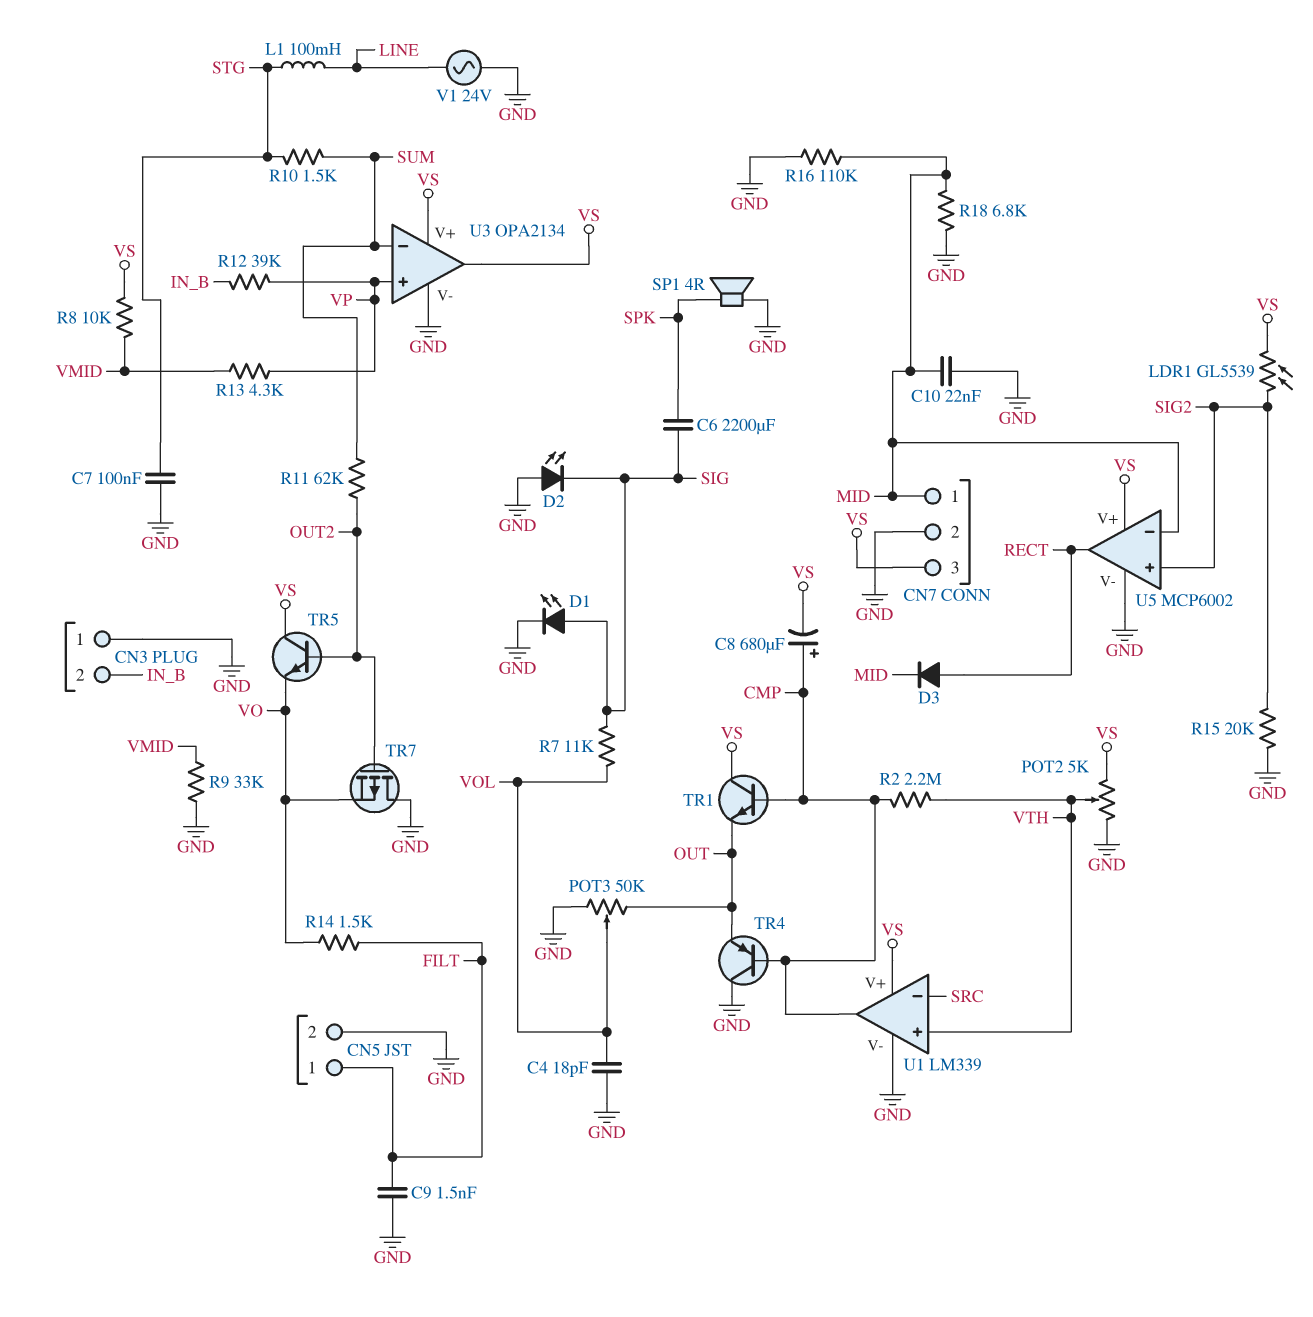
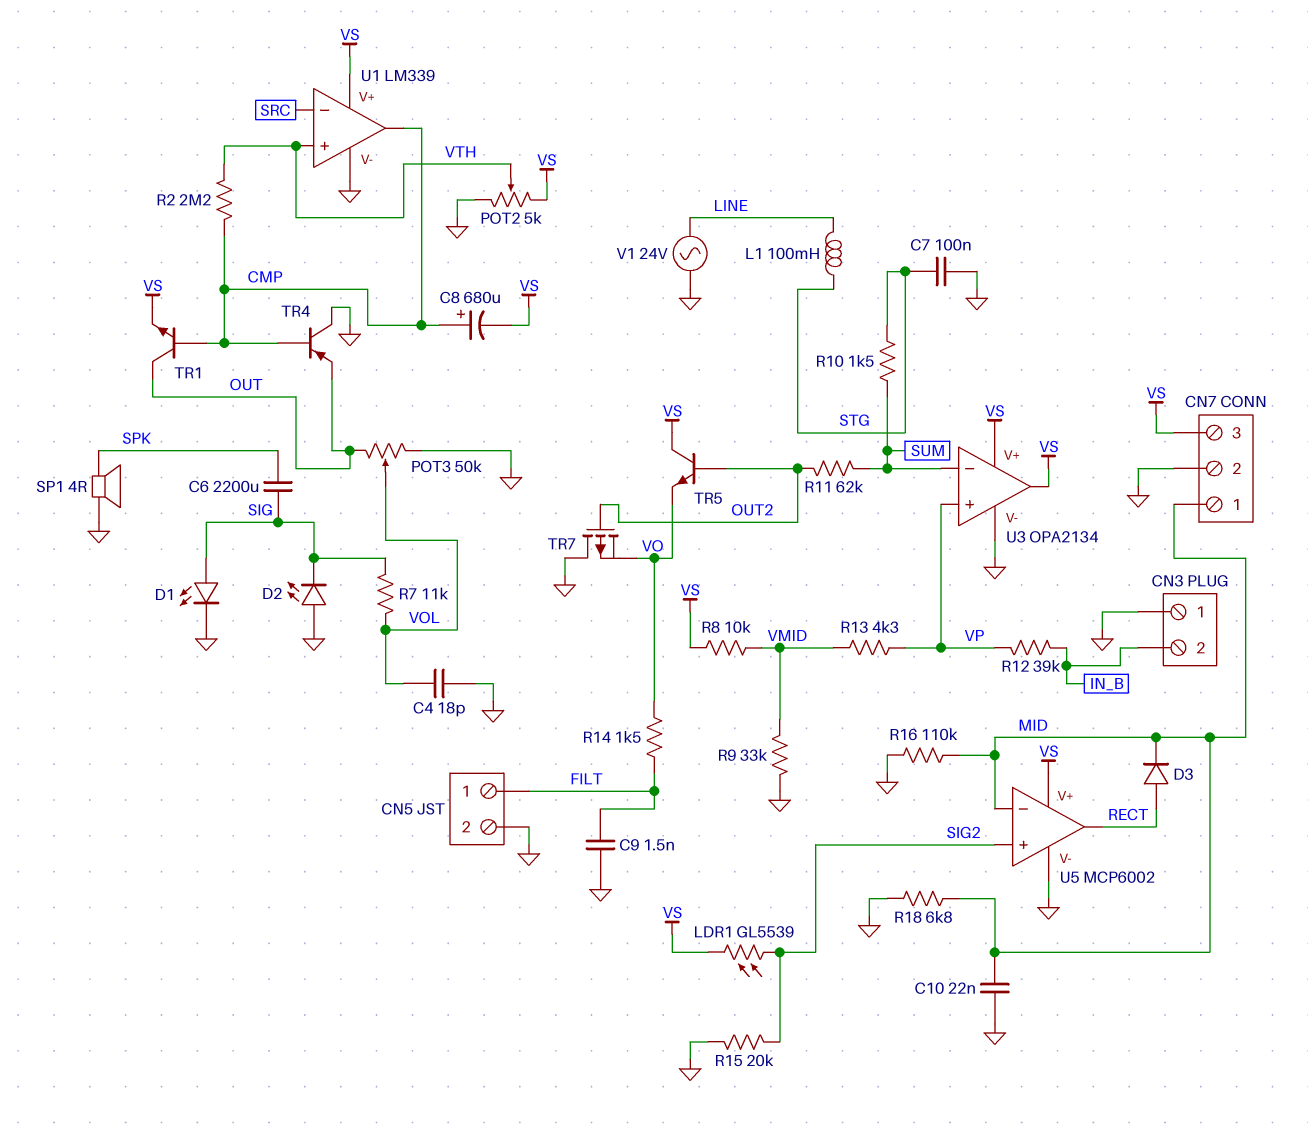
TR1: NPN (B CMP, C VS, E OUT) -> NPN (B CMP, C OUT, E VS)

